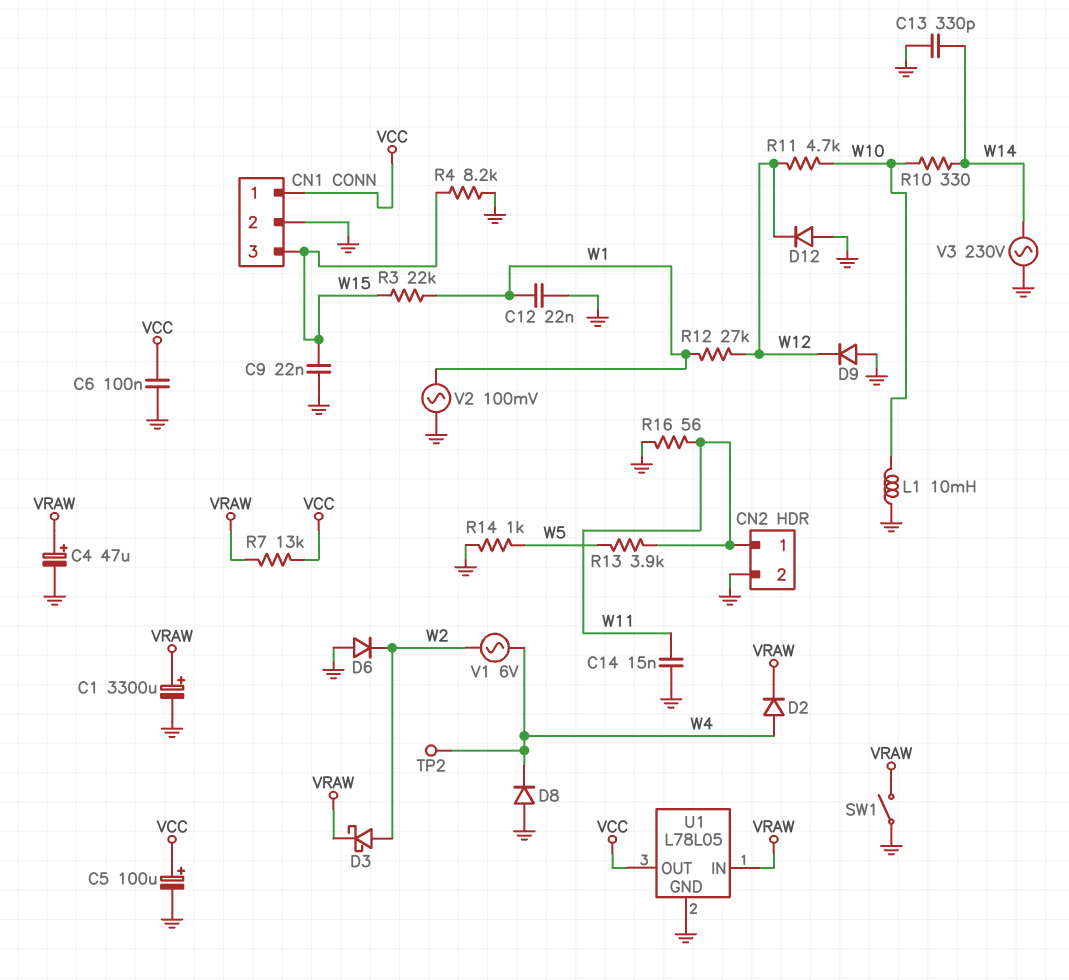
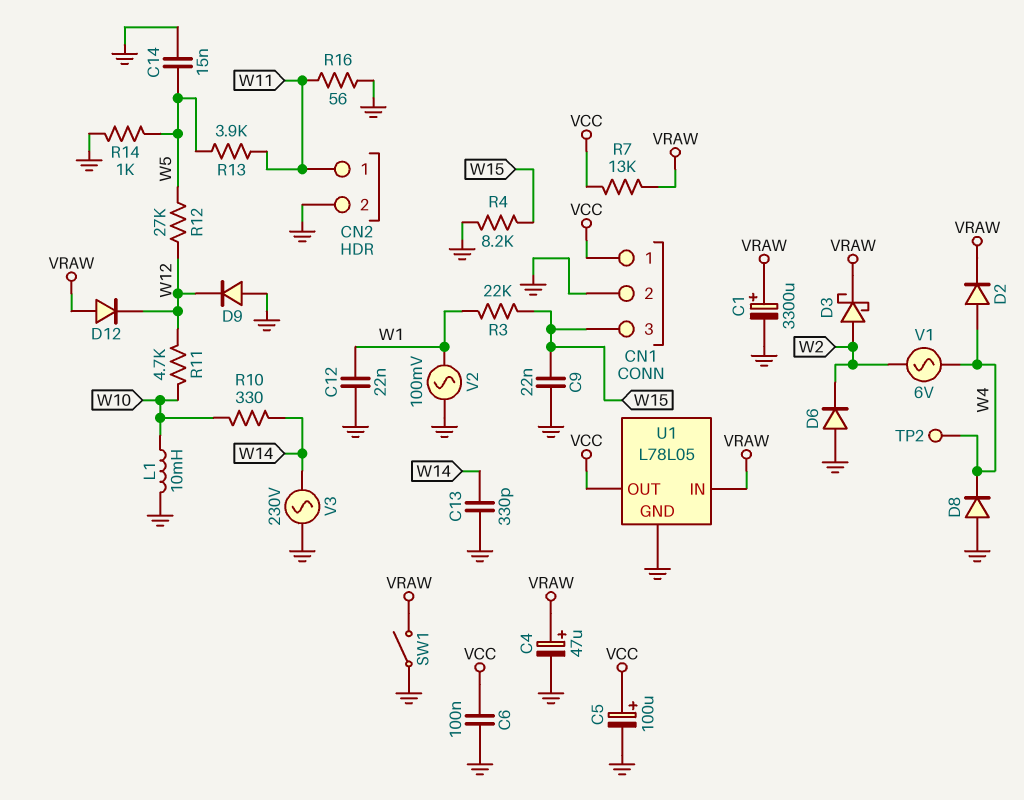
C14: 15nF (GND, W11) -> 15nF (GND, W5)
D12: diode (A GND, K W12) -> diode (A VRAW, K W12)
R12: 27k (W1, W12) -> 27k (W5, W12)

